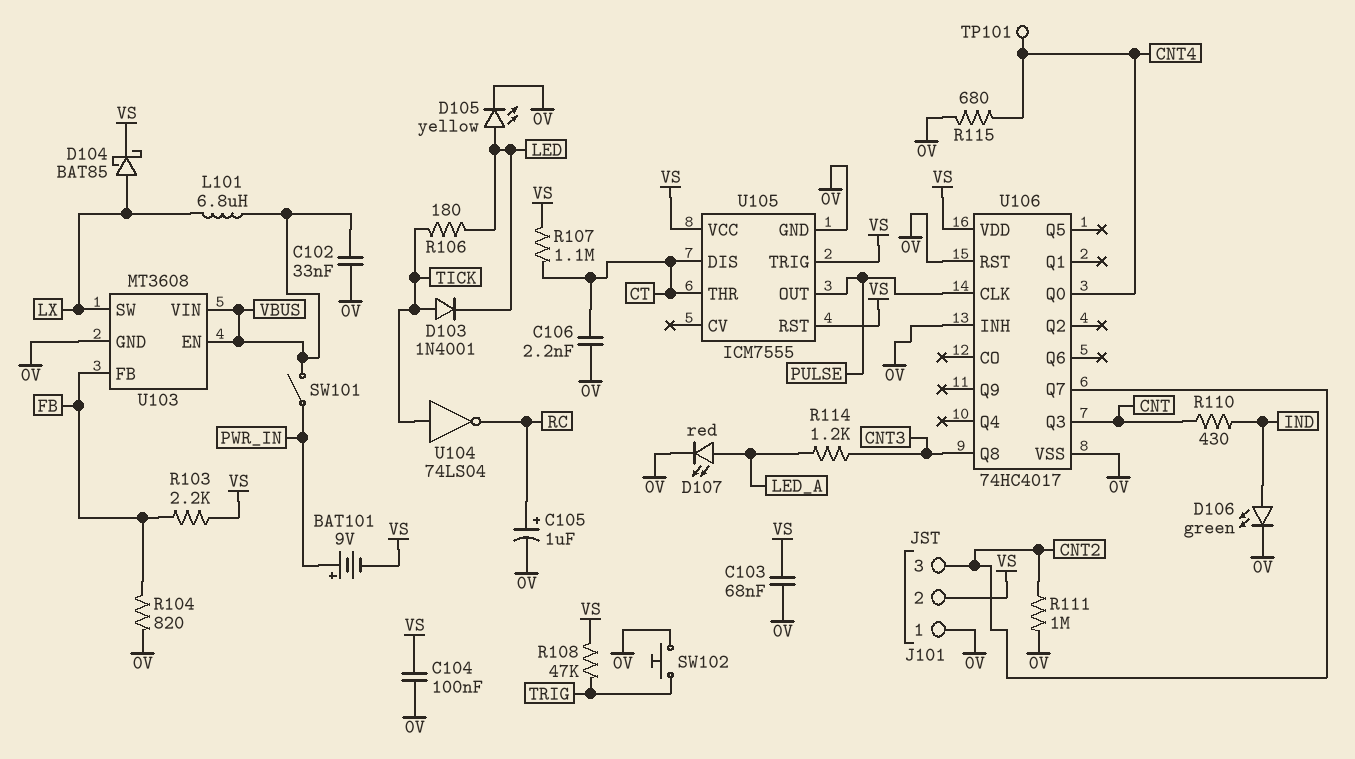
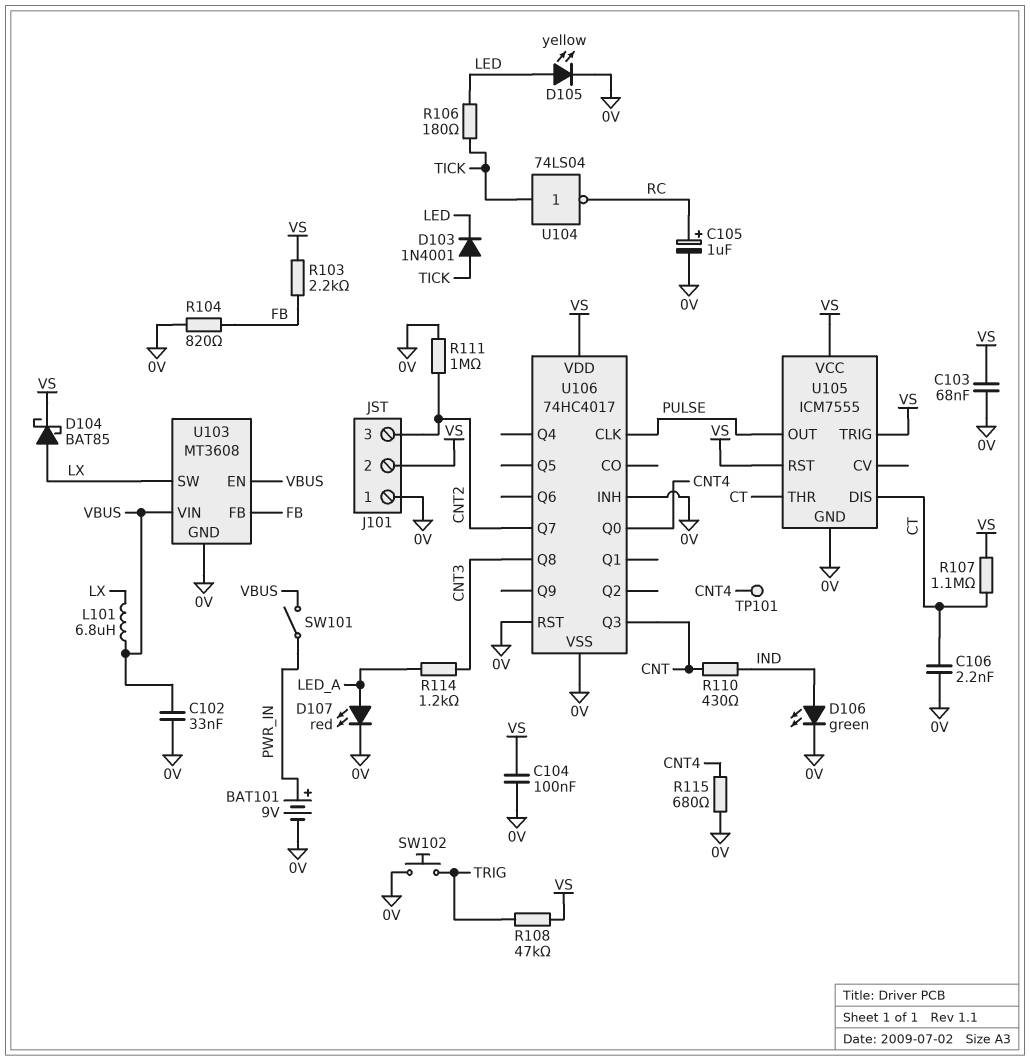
BAT101: 9V (plus PWR_IN, minus VS) -> 9V (plus PWR_IN, minus 0V)

